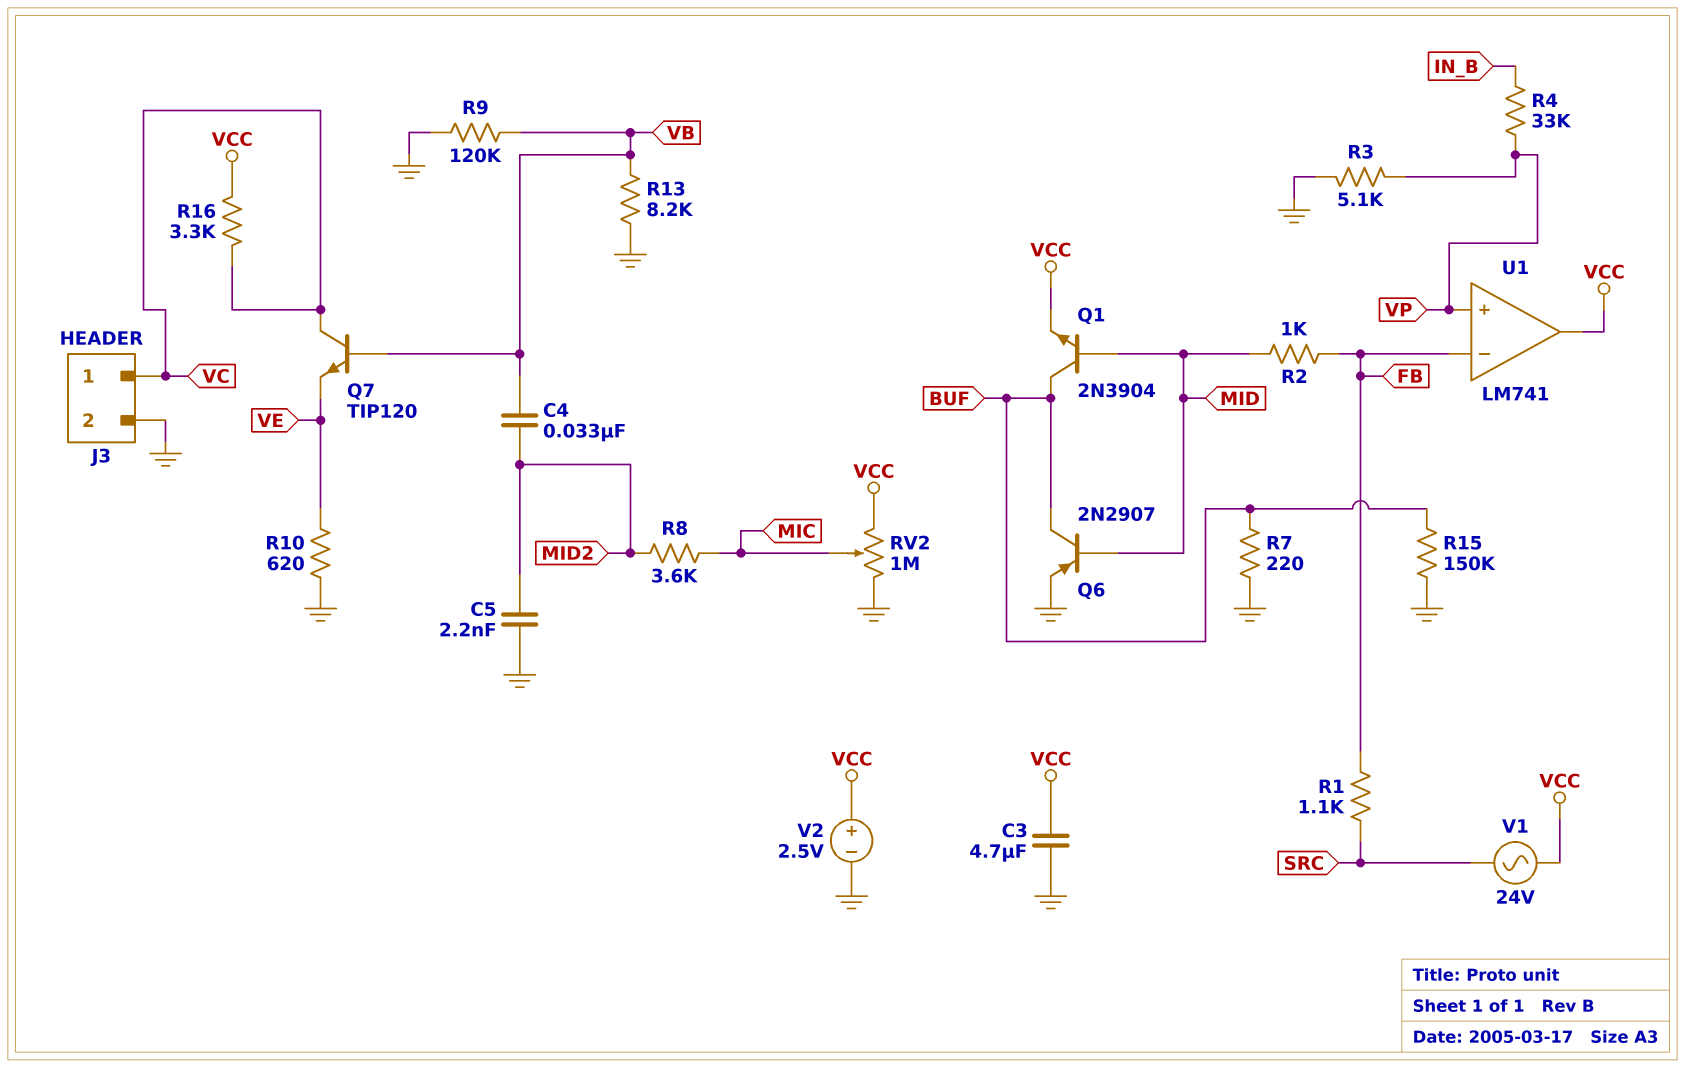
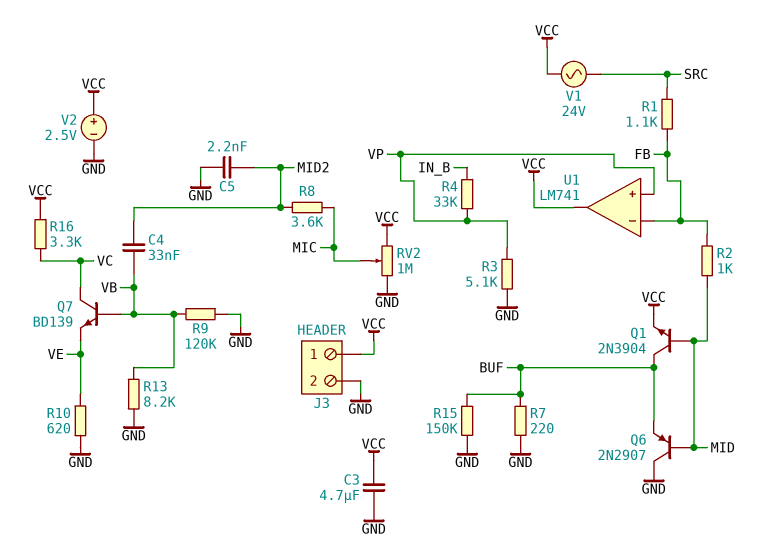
J3 pin 1: VC -> VCC
Q6: PNP 2N2907 (B MID, C BUF, E GND) -> PNP 2N2907 (B MID, C GND, E BUF)
Q7: NPN TIP120 (B VB, C VC, E VE) -> NPN BD139 (B VB, C VC, E VE)

